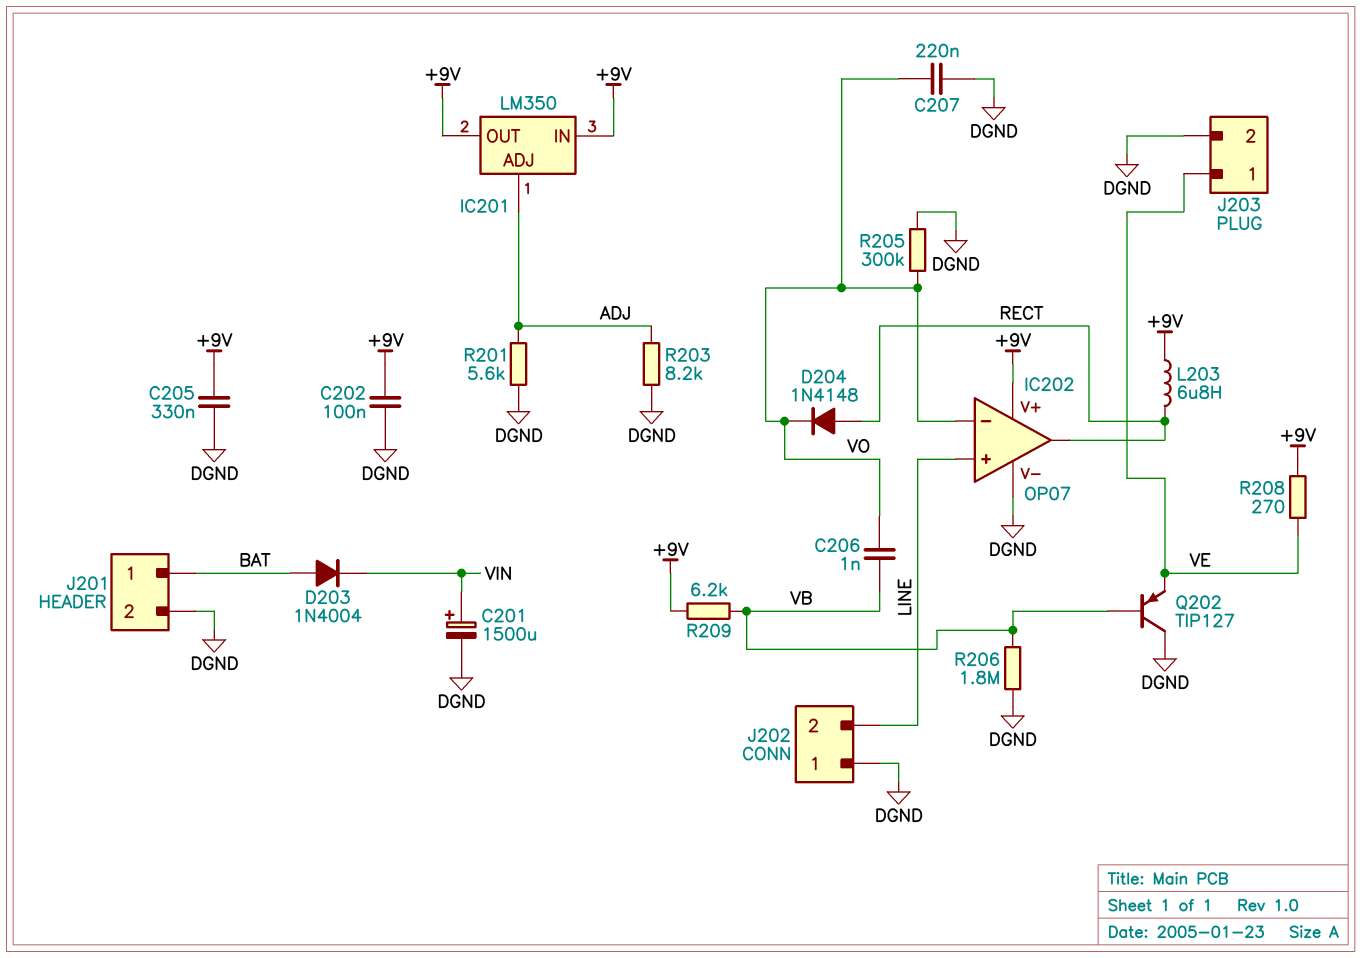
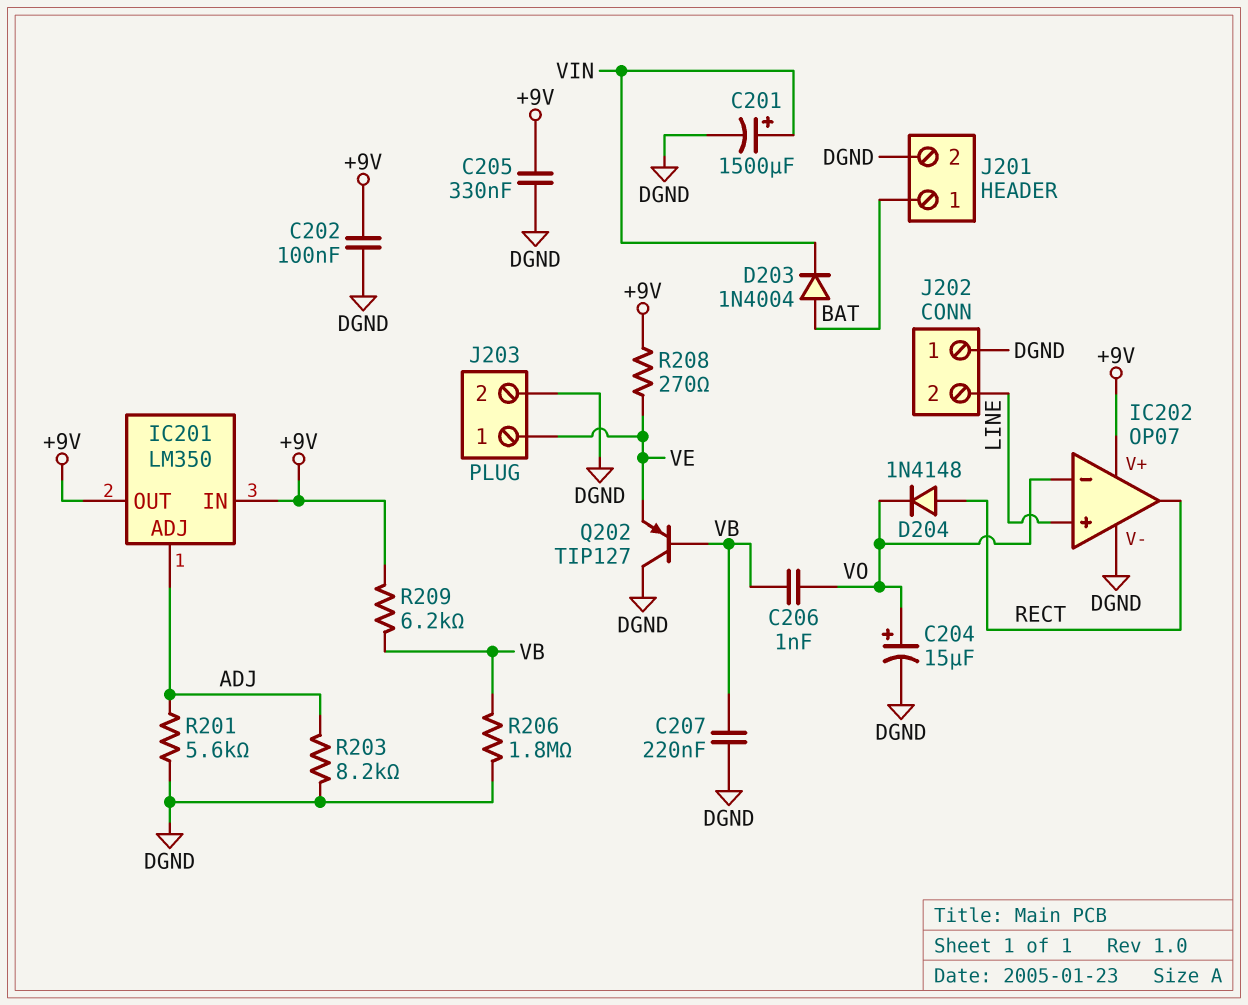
C204: none -> 15uF (plus VO, minus DGND)
C207: 220nF (DGND, VO) -> 220nF (DGND, VB)
L203: 6.8uH (+9V, RECT) -> none
R205: 300k (DGND, VO) -> none

